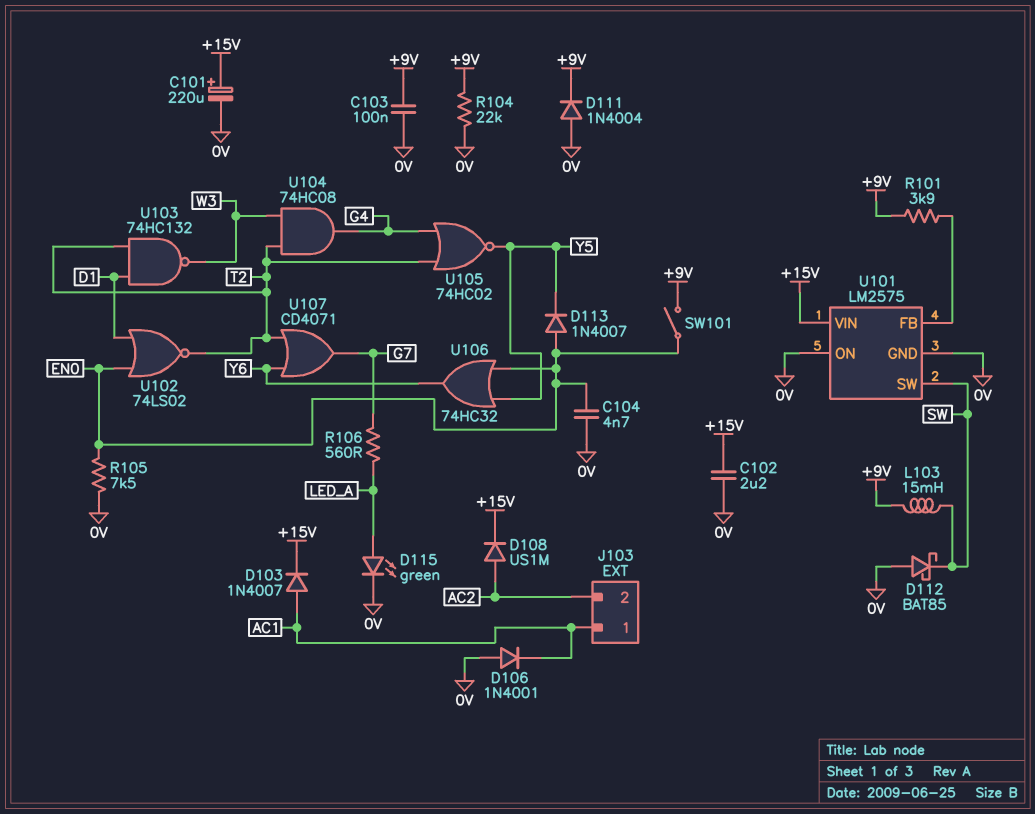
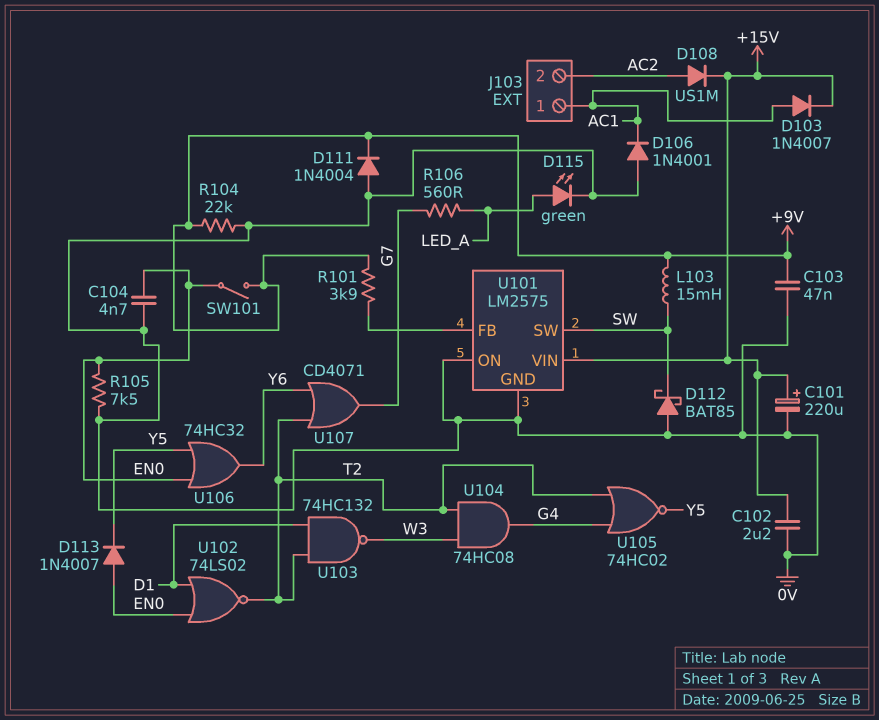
C103: 100nF (+9V, 0V) -> 47nF (+9V, 0V)

